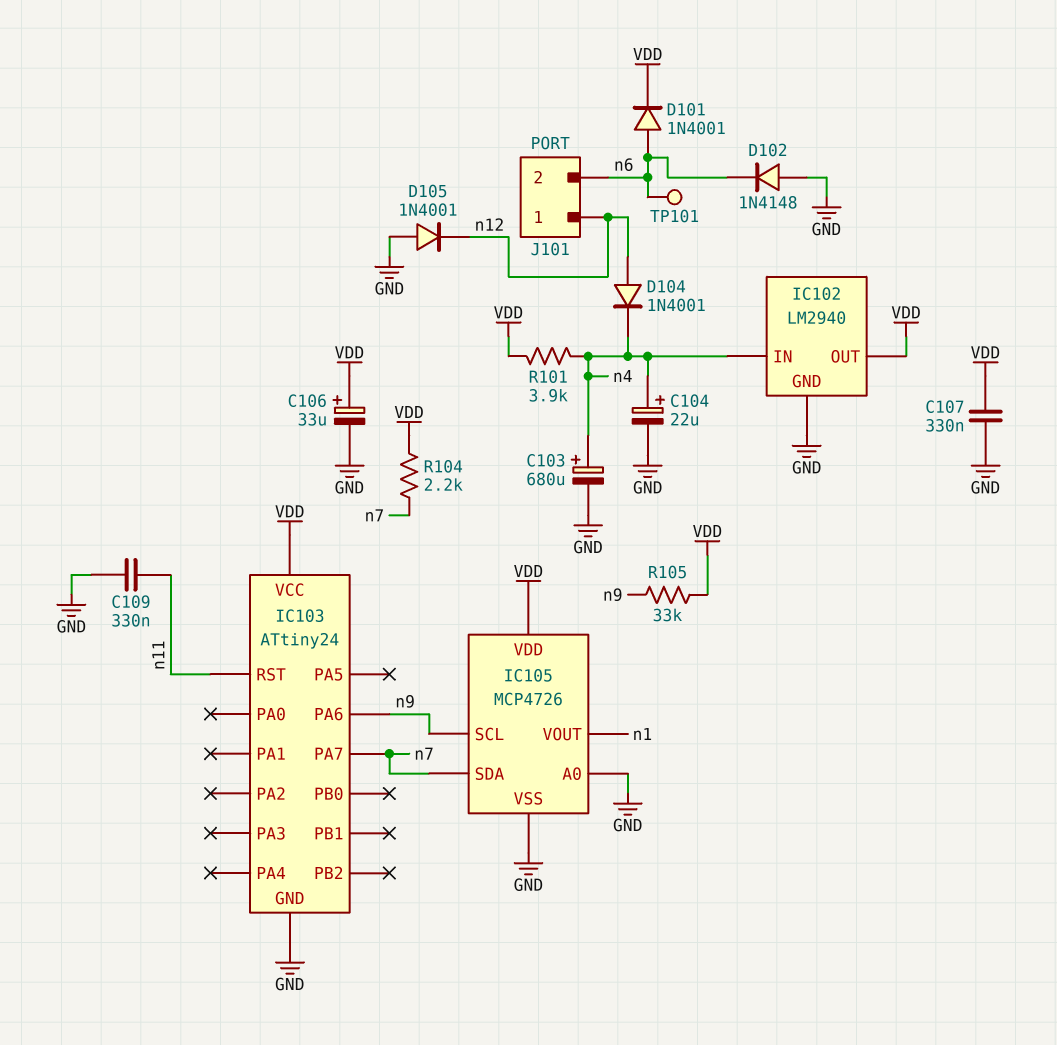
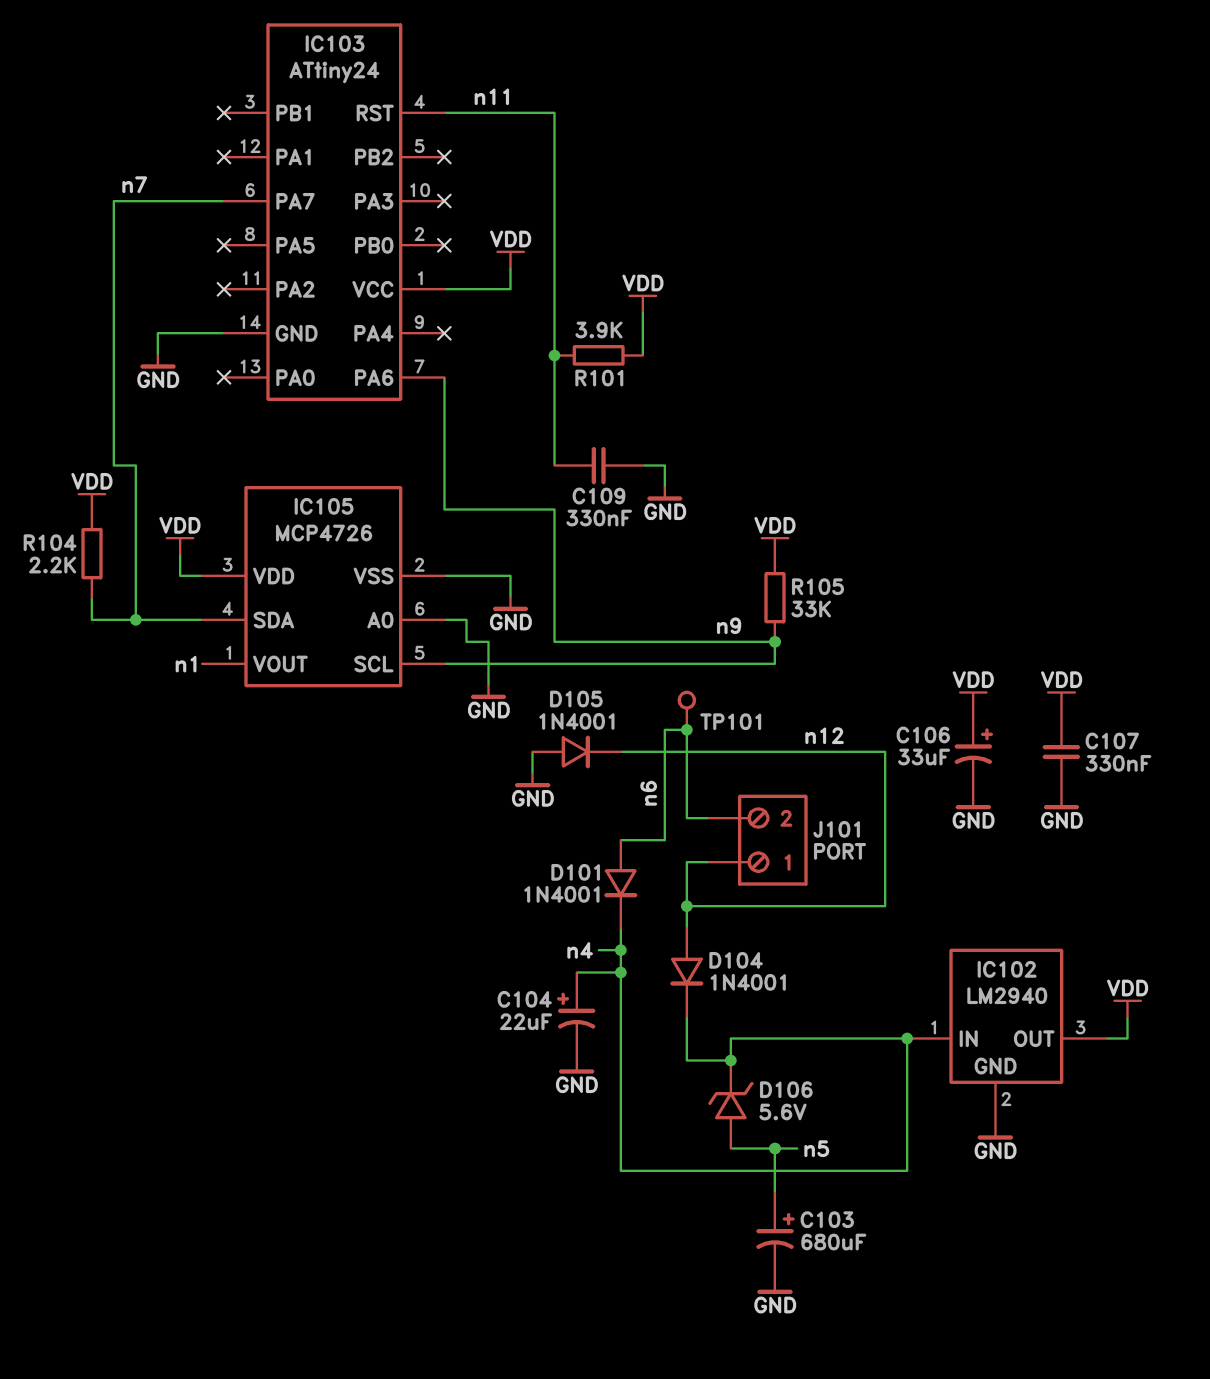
C103: 680uF (plus n4, minus GND) -> 680uF (plus n5, minus GND)
D101: diode 1N4001 (A n6, K VDD) -> diode 1N4001 (A n6, K n4)
D102: diode 1N4148 (A GND, K n6) -> none
D106: none -> zener 5.6V (A n5, K n4)
R101: 3.9k (VDD, n4) -> 3.9k (VDD, n11)

